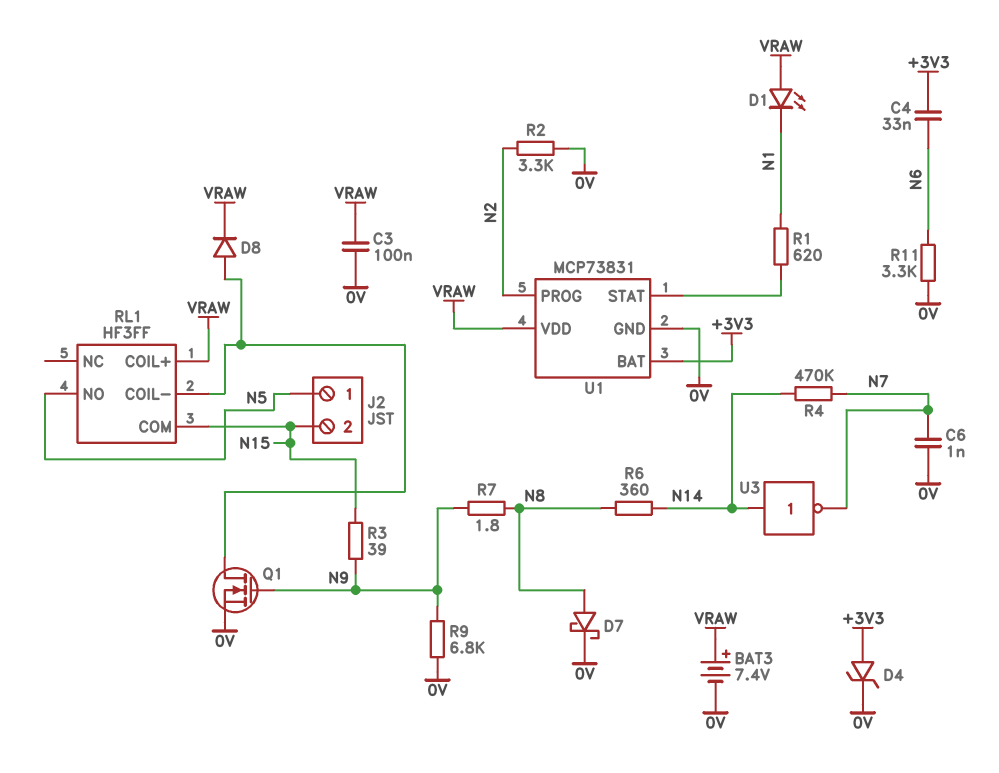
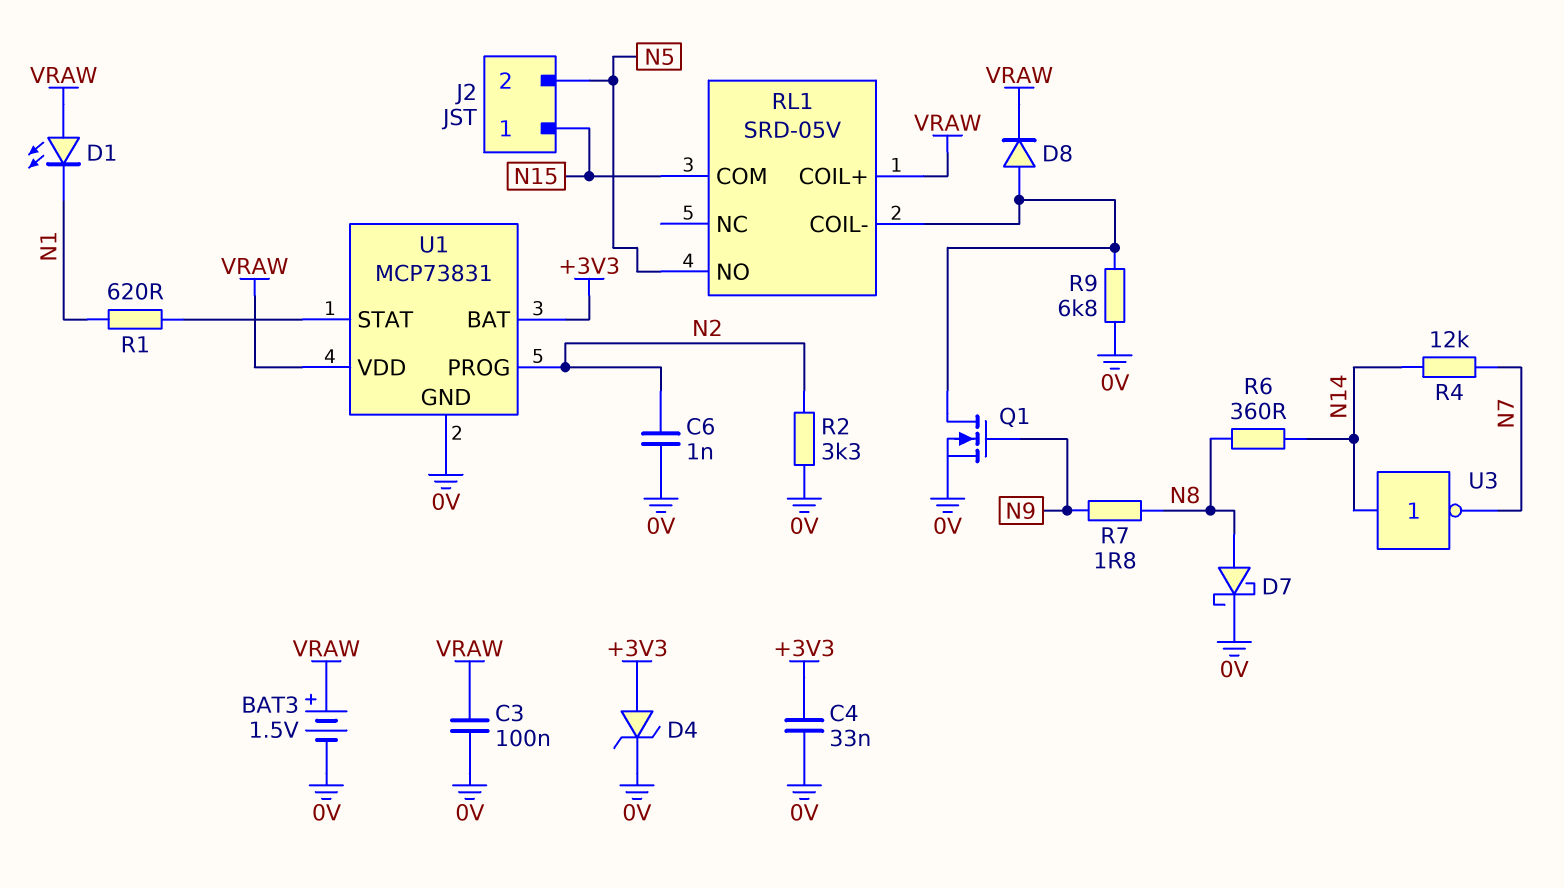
BAT3: 7.4V (plus VRAW, minus 0V) -> 1.5V (plus VRAW, minus 0V)
C4: 33nF (+3V3, N6) -> 33nF (+3V3, 0V)
C6: 1nF (0V, N7) -> 1nF (0V, N2)
J2 pin 1: N5 -> N15
J2 pin 2: N15 -> N5
R3: 39 (N9, N15) -> none
R4: 470k (N7, N14) -> 12k (N7, N14)
R9: 6.8k (0V, N9) -> 6.8k (0V, RL1/COIL-)
R11: 3.3k (0V, N6) -> none
RL1: HF3FF -> SRD-05V

